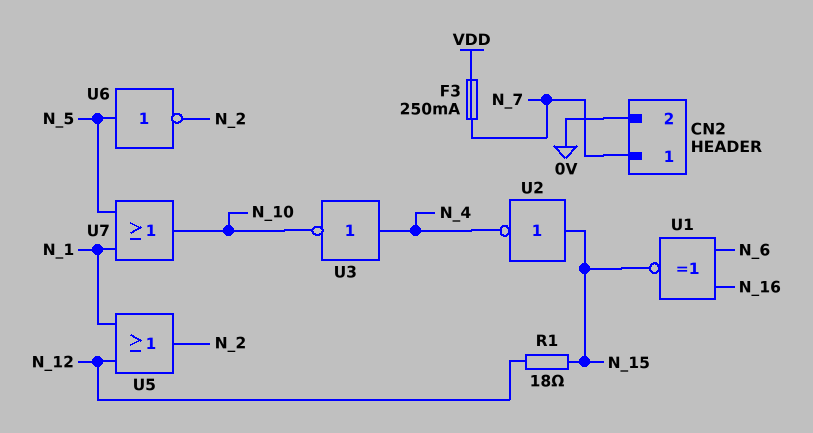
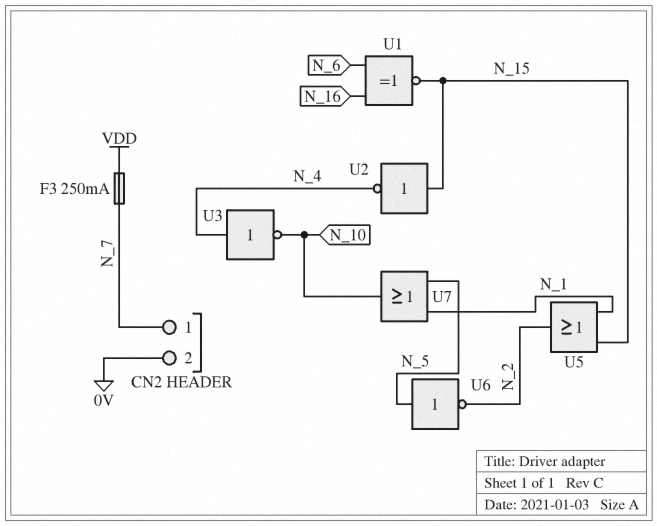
R1: 18 (N_12, N_15) -> none
U5: OR (in N_1, in N_12, out N_2) -> OR (in N_1, in N_15, out N_2)

